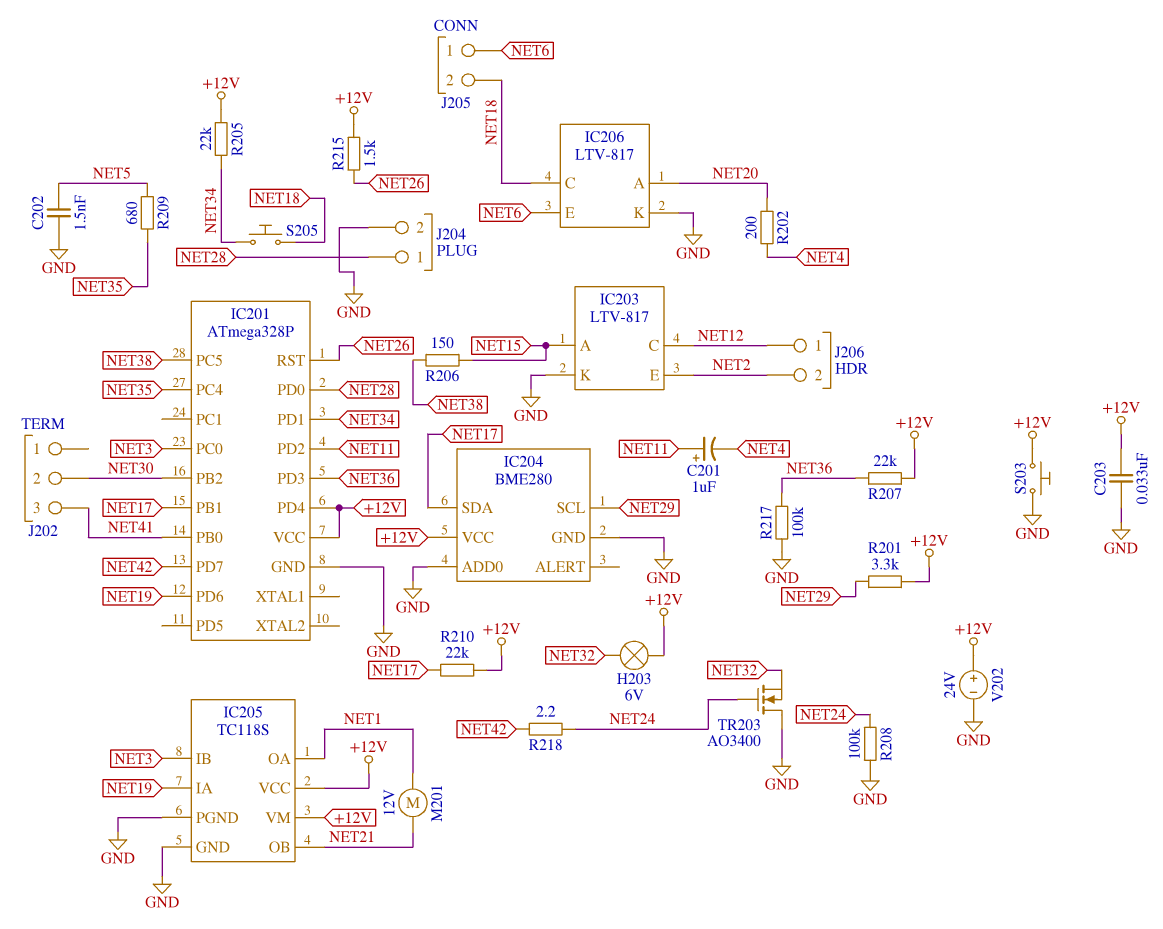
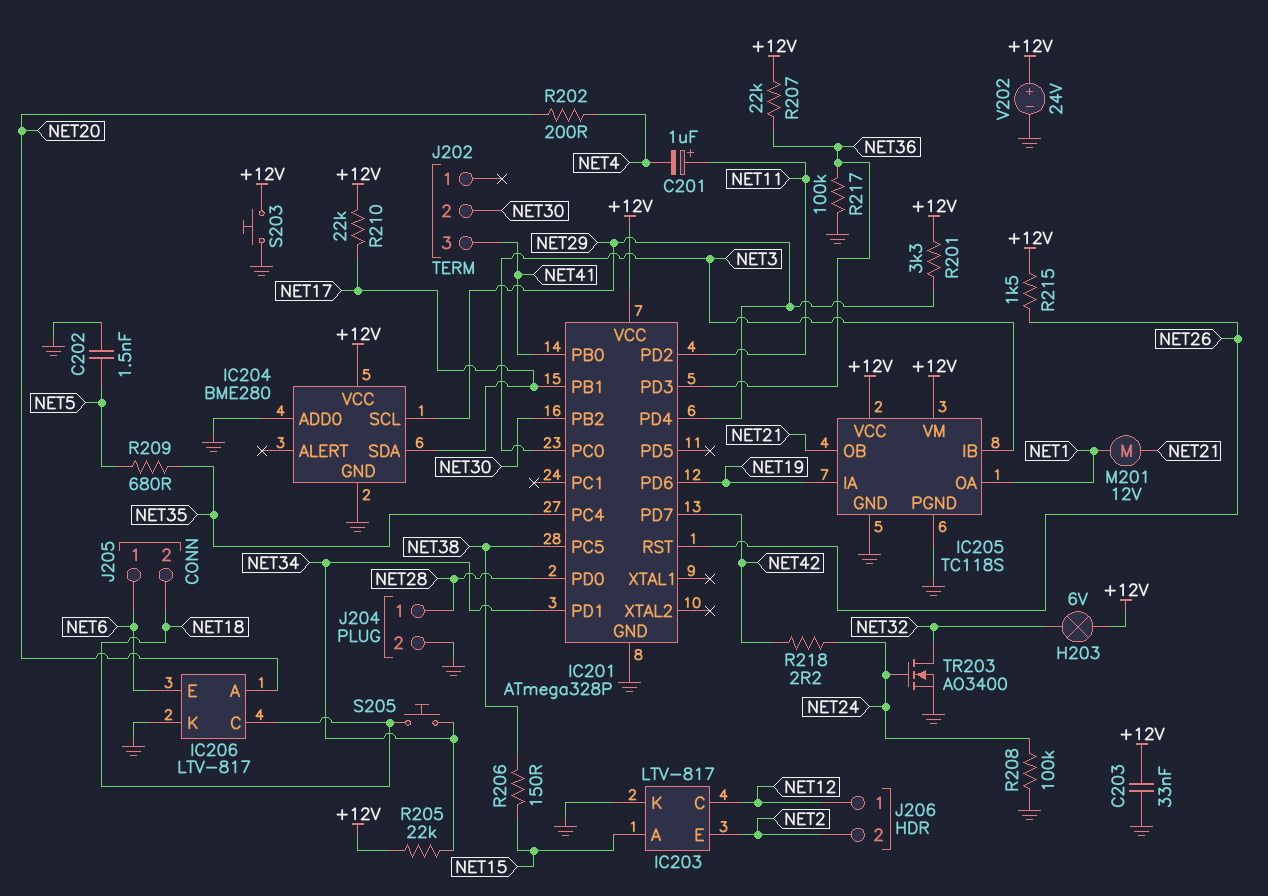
IC201 pin PD4: +12V -> NET29
TR203: NMOS AO3400 (G NET24, D GND, S NET32) -> NMOS AO3400 (G NET24, D NET32, S GND)

